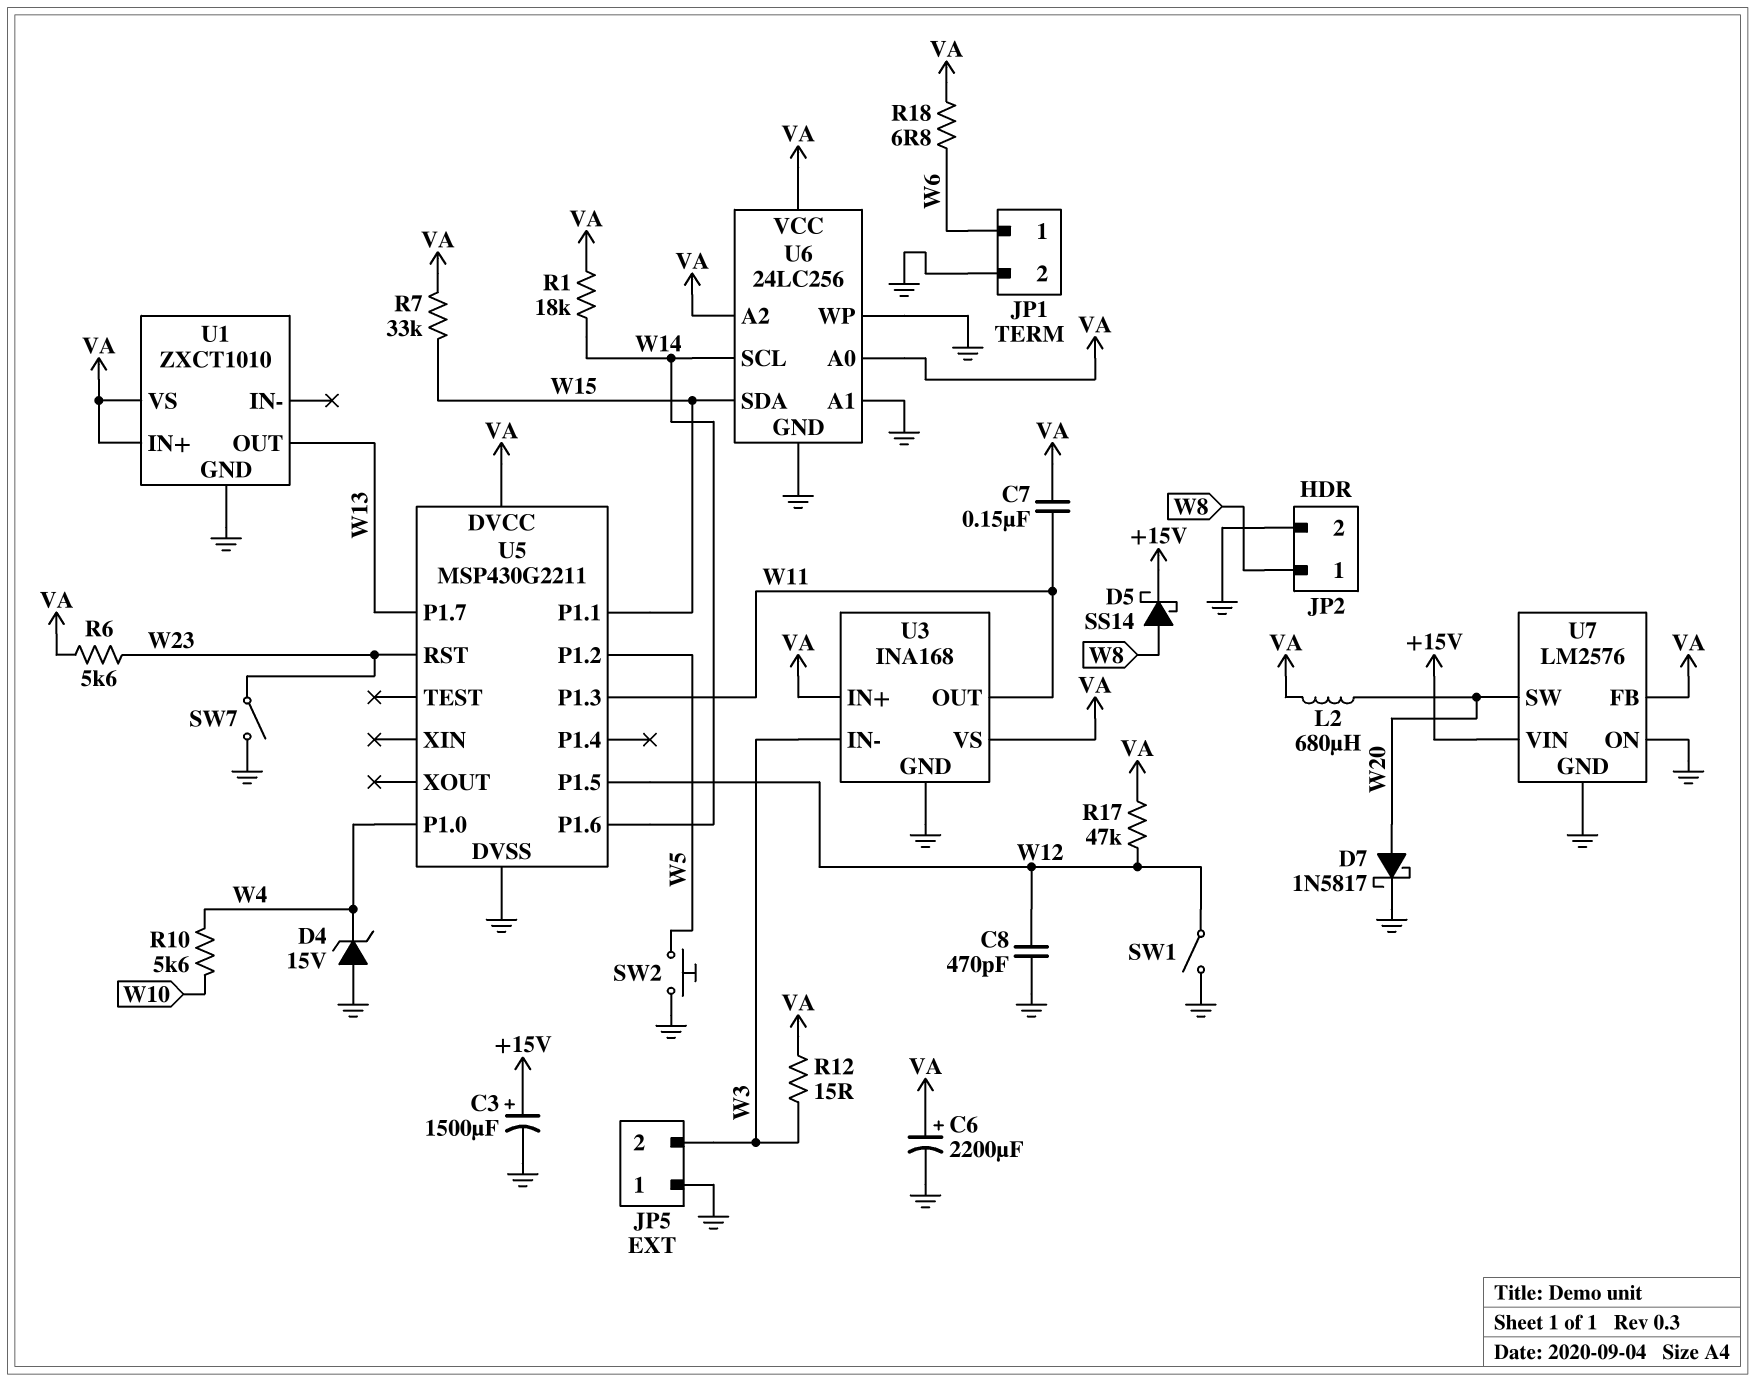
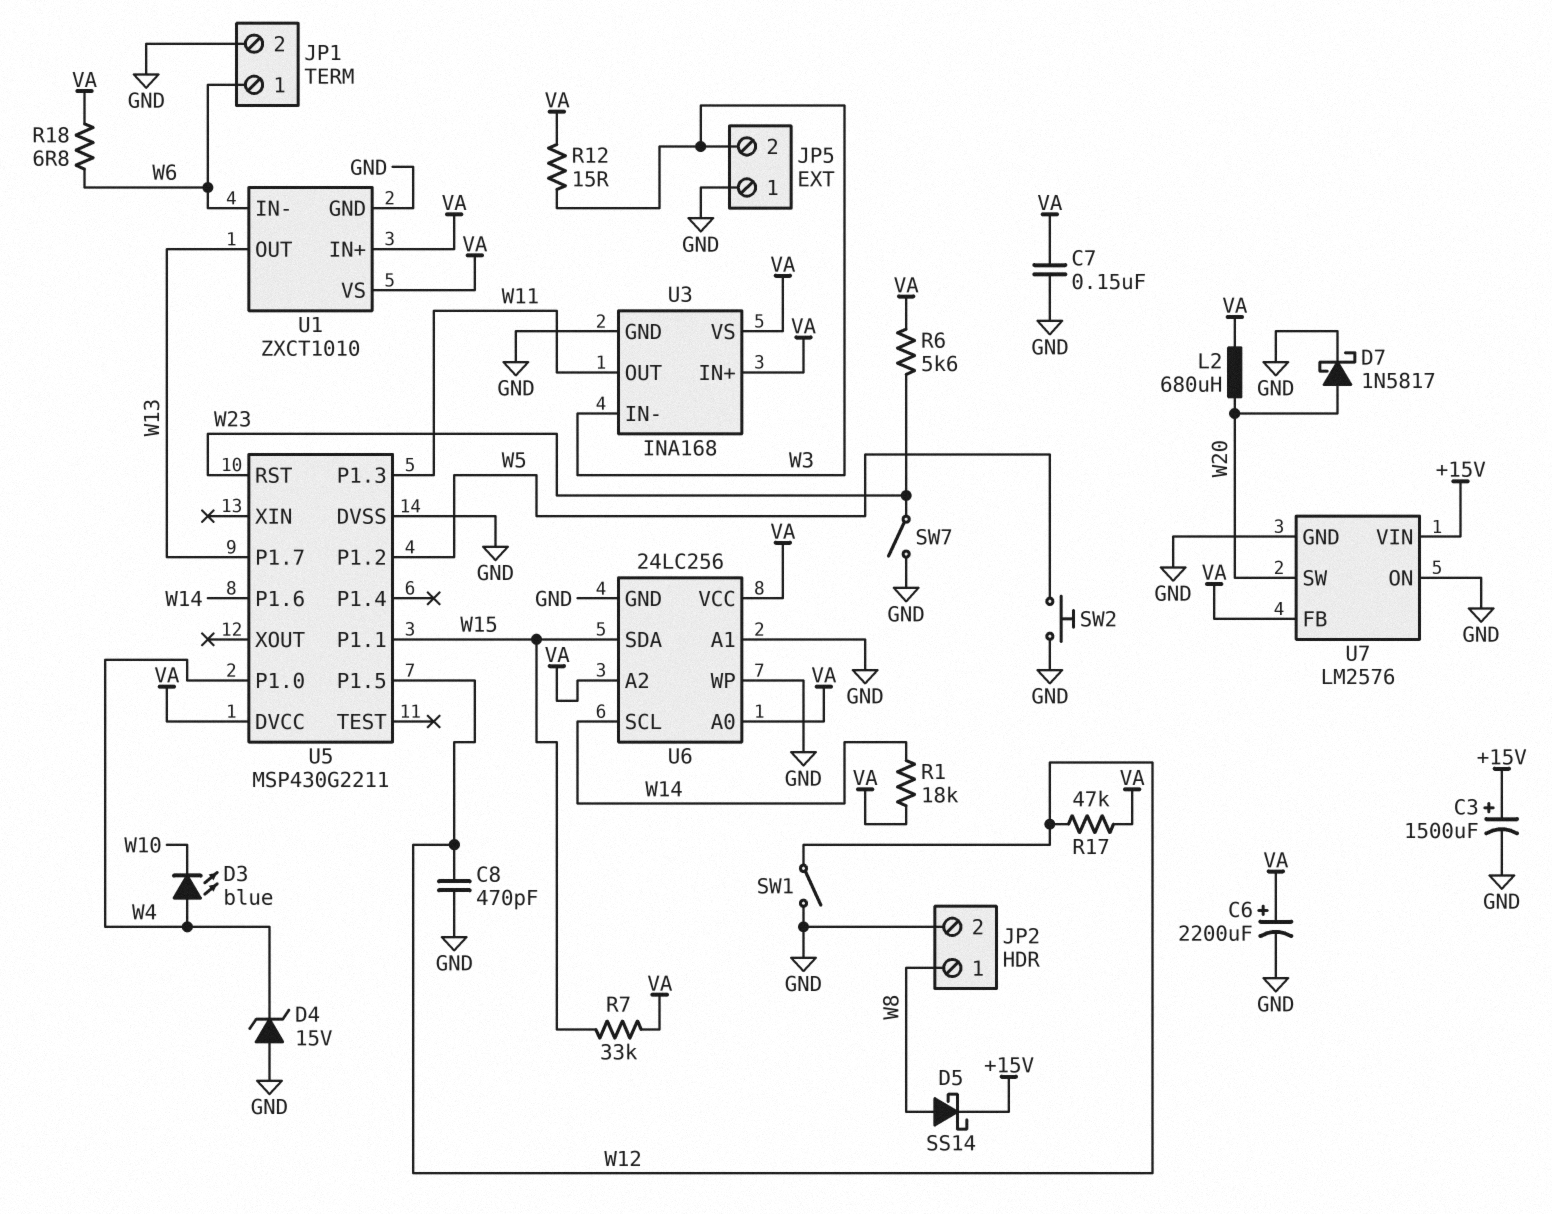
C7: 150nF (VA, W11) -> 150nF (GND, VA)
D3: none -> LED blue (A W4, K W10)
R10: 5.6k (W4, W10) -> none
U1 pin IN-: none -> W6

